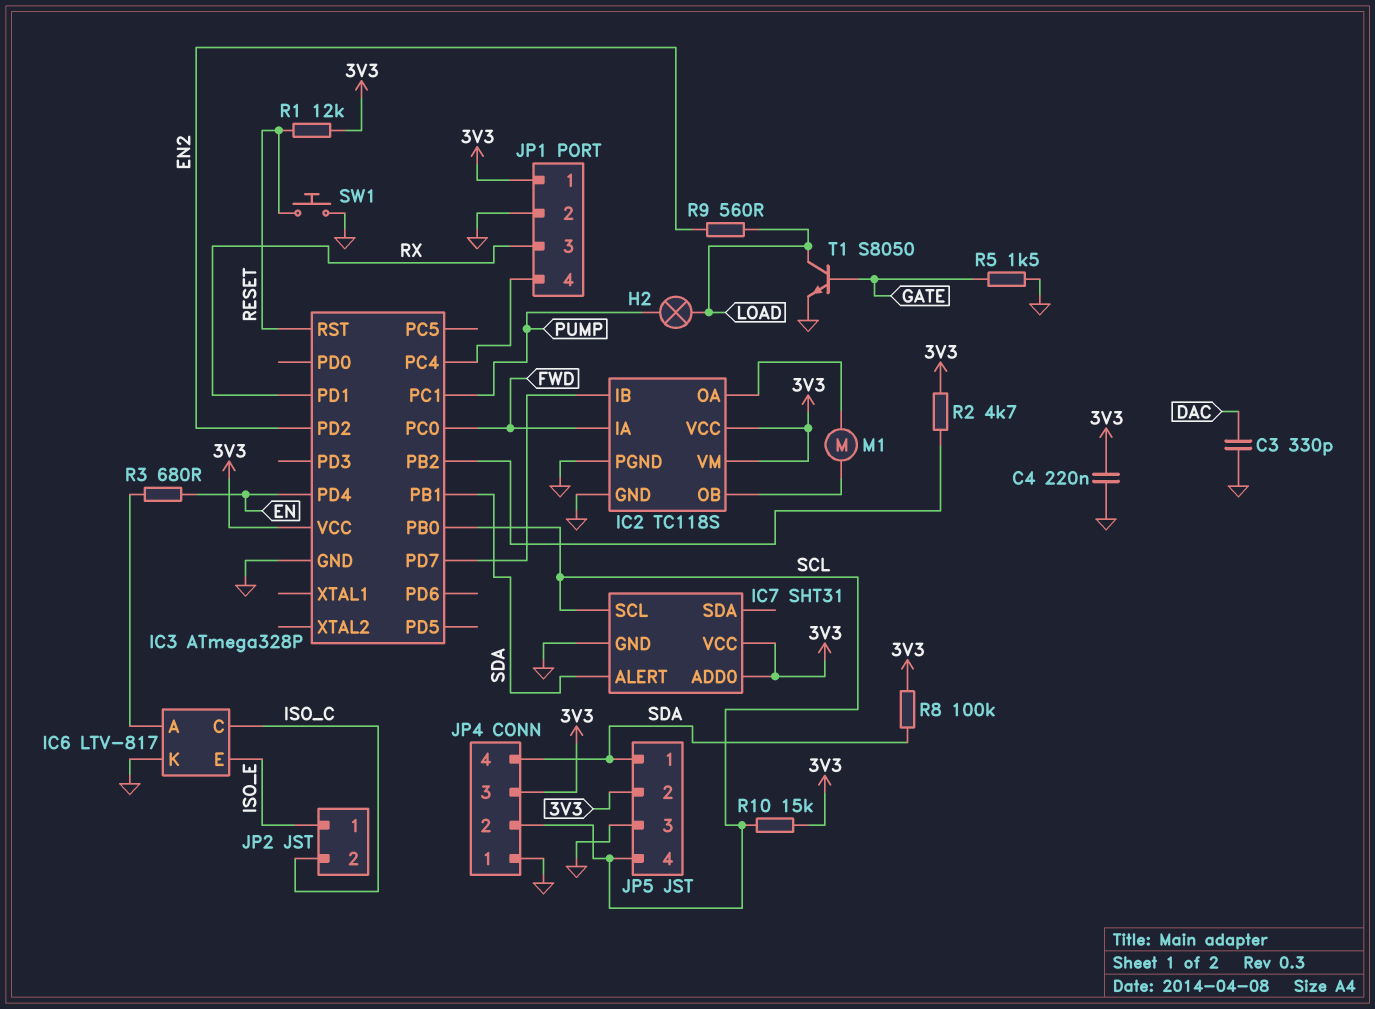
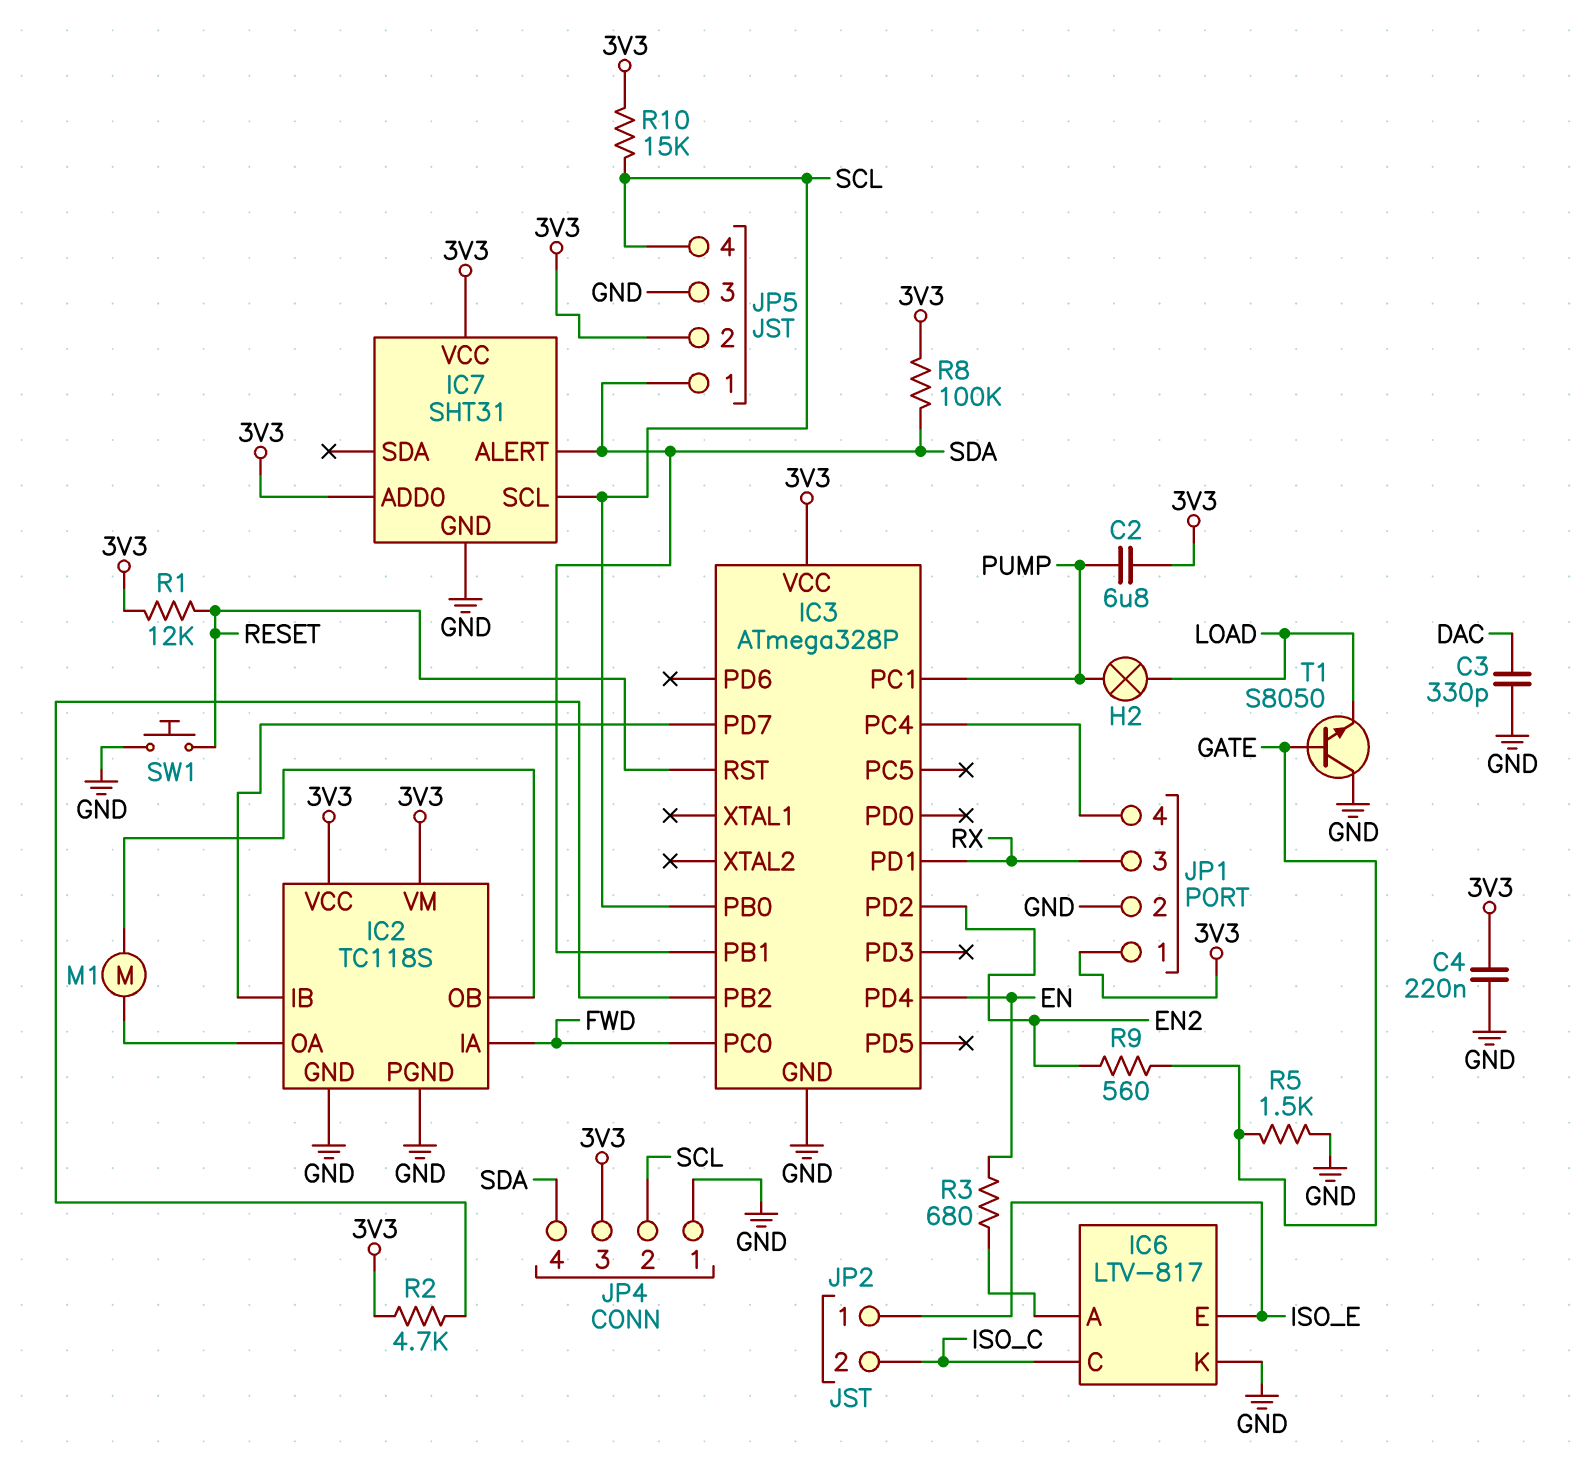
C2: none -> 6.8uF (3V3, PUMP)
R9: 560 (EN2, LOAD) -> 560 (EN2, GATE)
T1: NPN S8050 (B GATE, C LOAD, E GND) -> NPN S8050 (B GATE, C GND, E LOAD)

